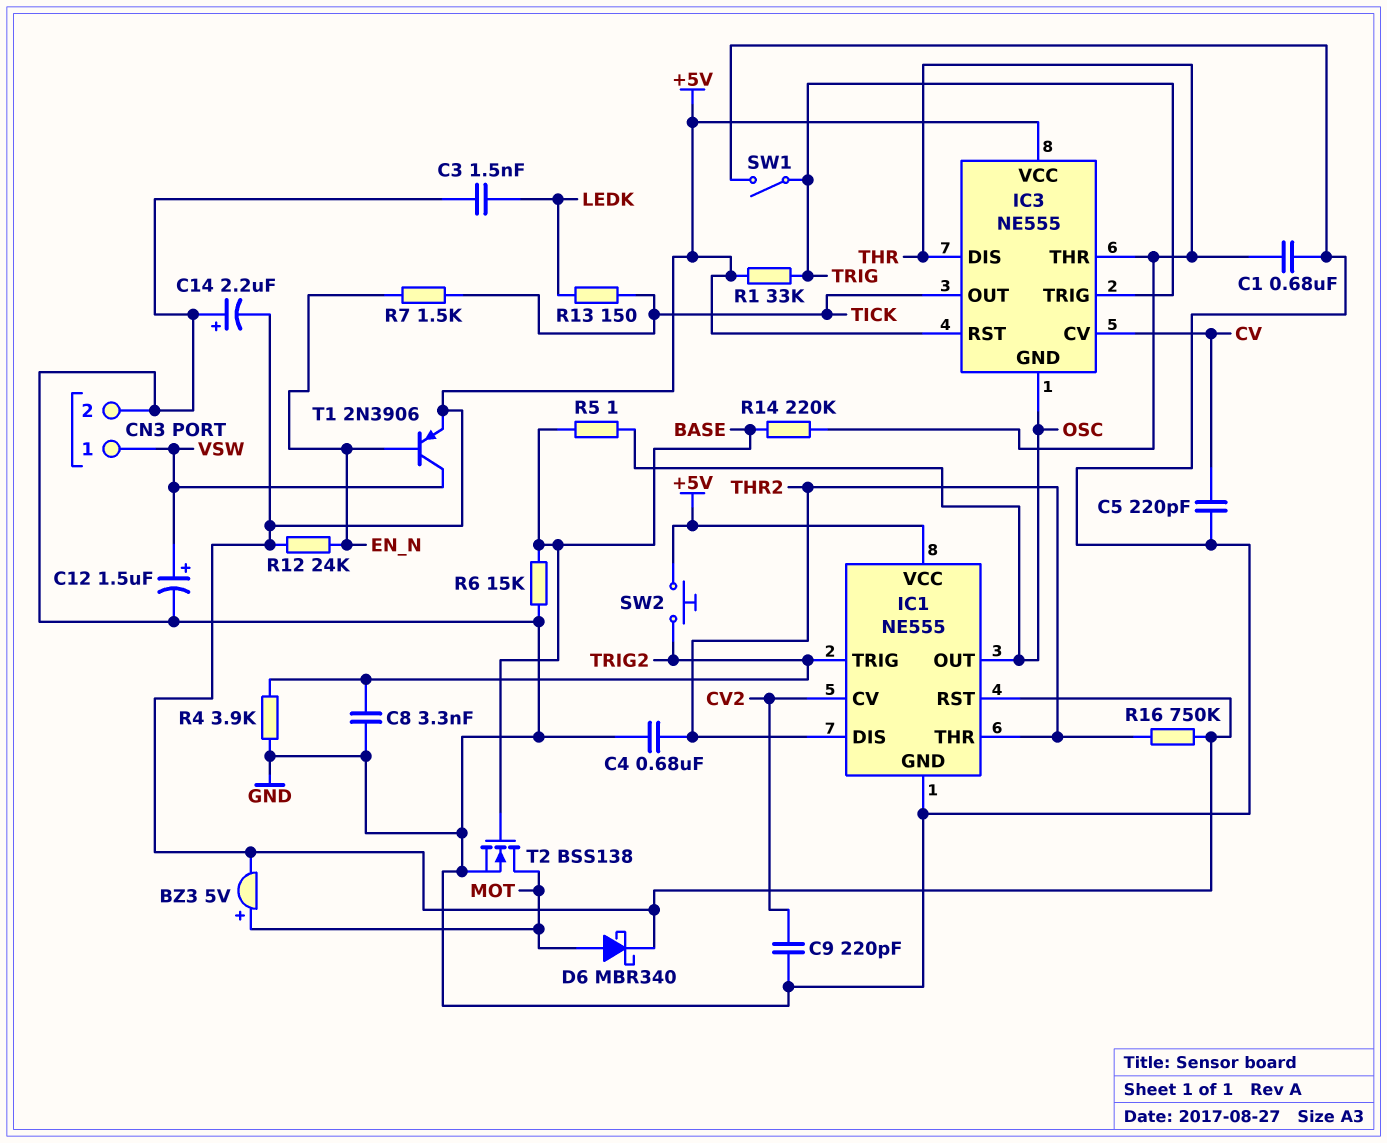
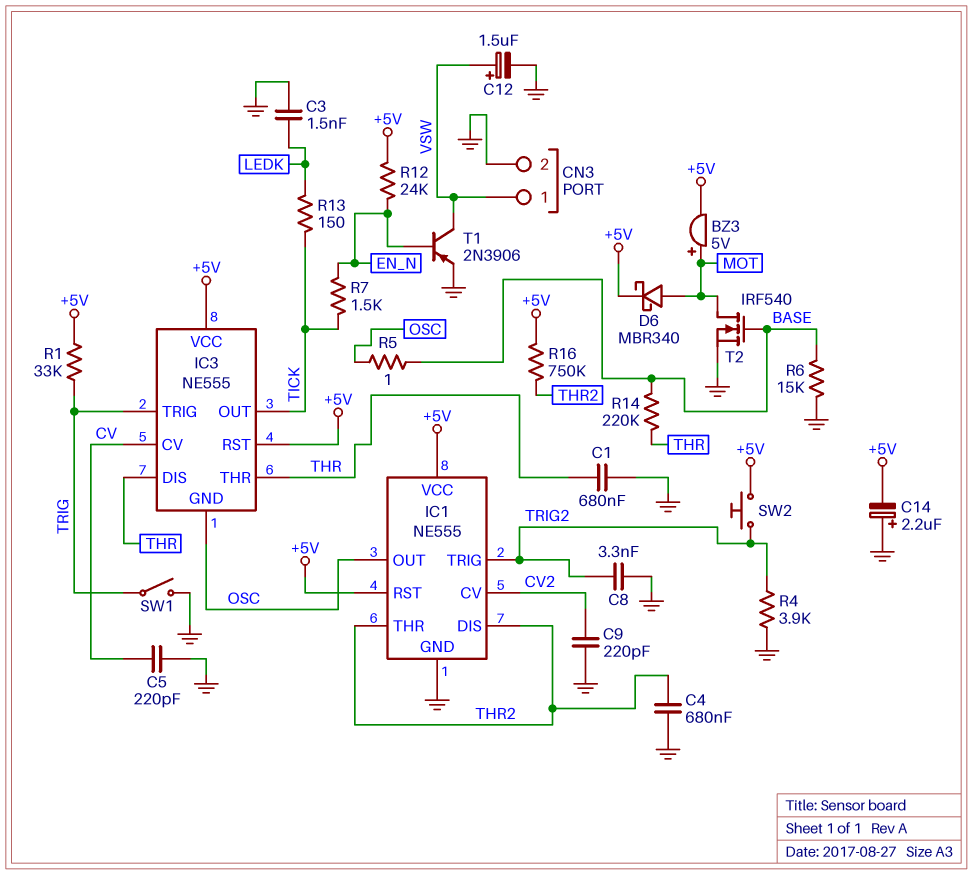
T1: PNP 2N3906 (B EN_N, C VSW, E +5V) -> PNP 2N3906 (B EN_N, C VSW, E GND)
T2: NMOS BSS138 (G BASE, D MOT, S GND) -> NMOS IRF540 (G BASE, D MOT, S GND)

